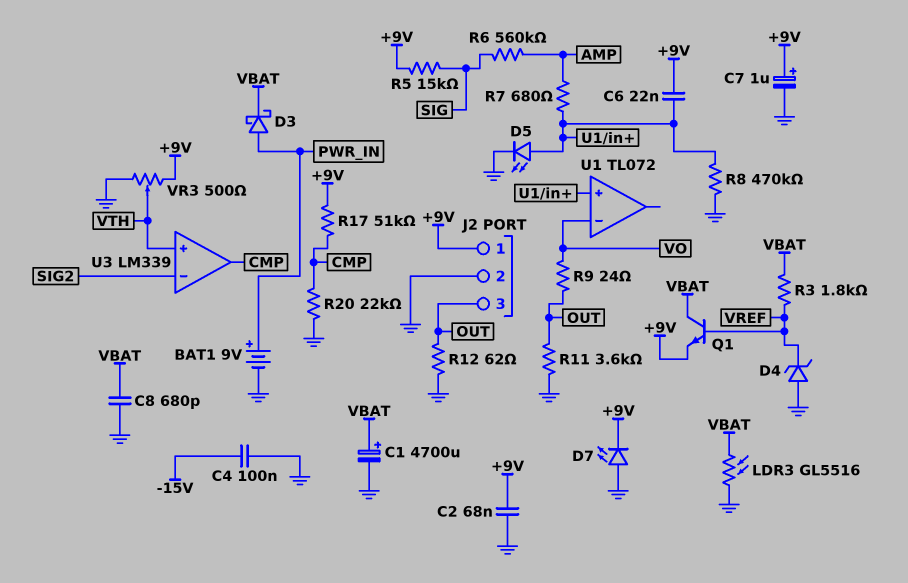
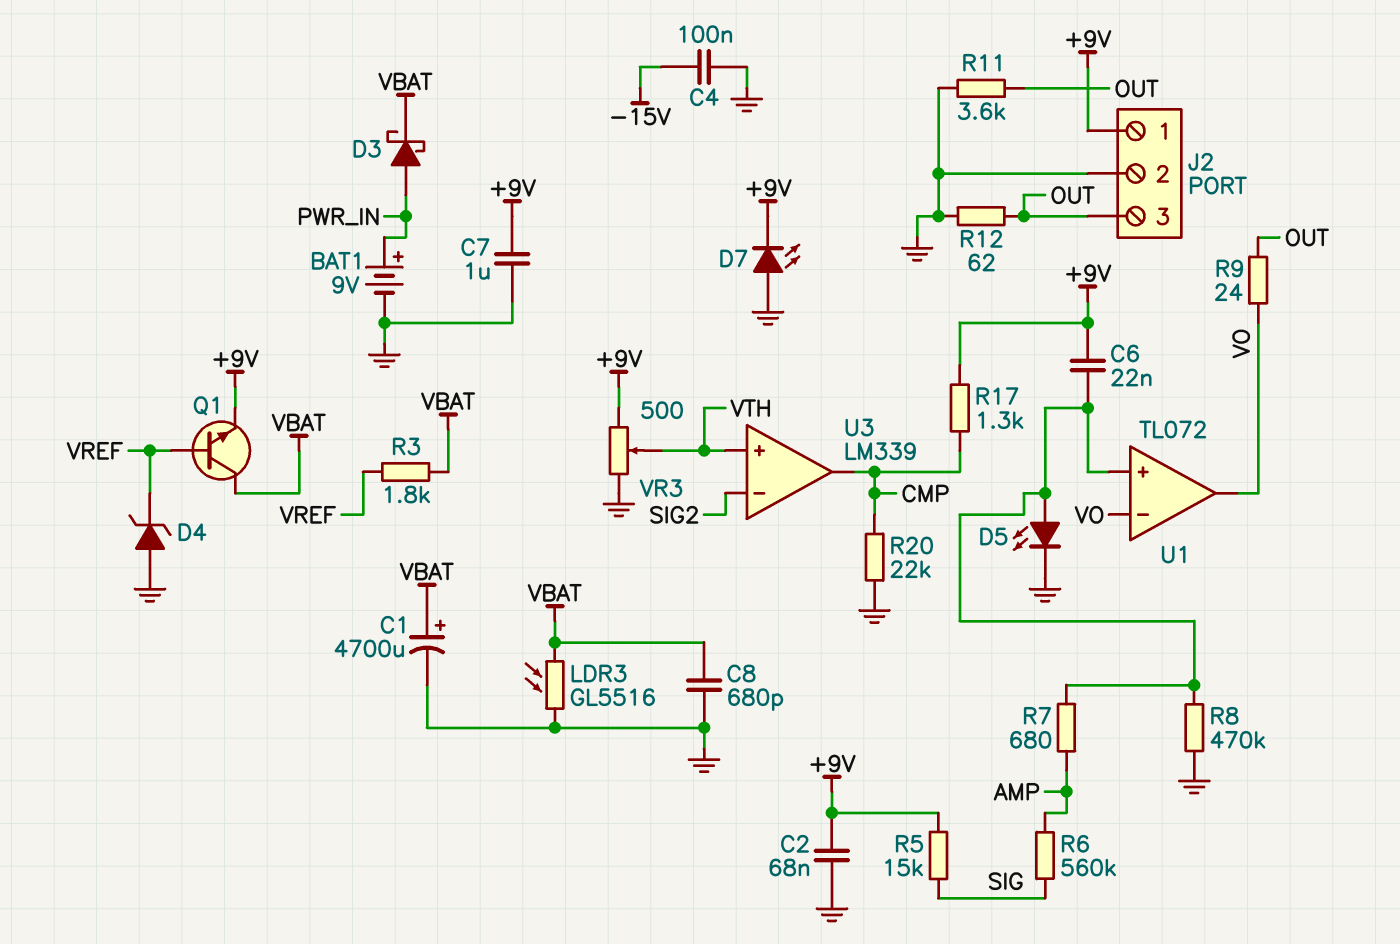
C7: 1uF (plus +9V, minus GND) -> 1uF (+9V, GND)
R17: 51k (+9V, CMP) -> 1.3k (+9V, CMP)
U1 pin out: none -> VO

